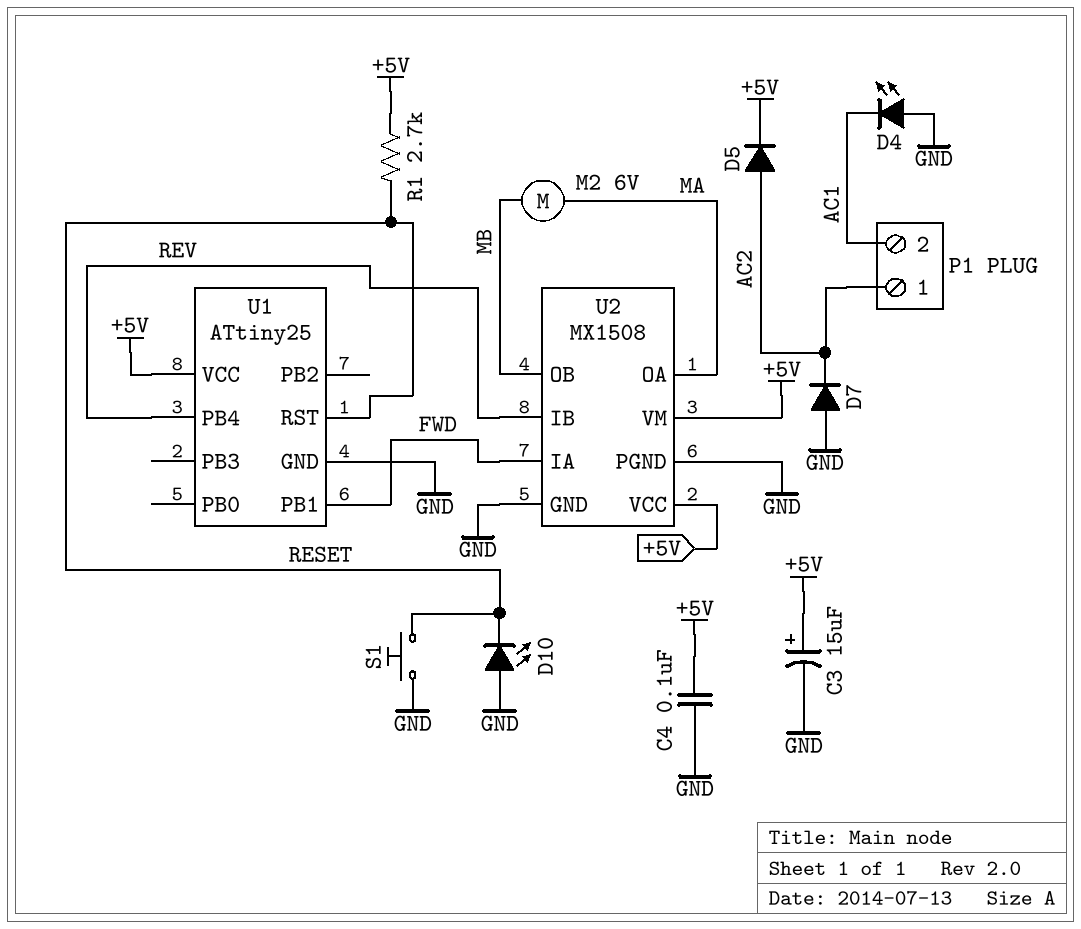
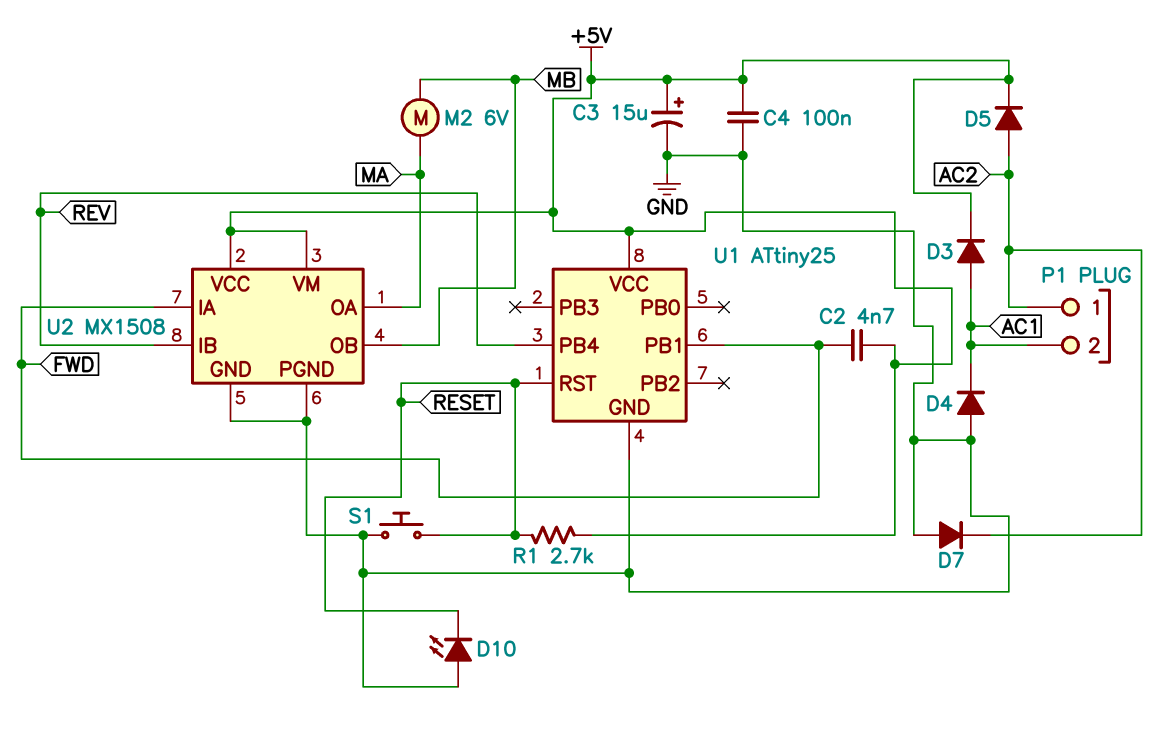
C2: none -> 4.7nF (+5V, FWD)
D3: none -> diode (A AC1, K +5V)
D4: LED (A GND, K AC1) -> diode (A GND, K AC1)

